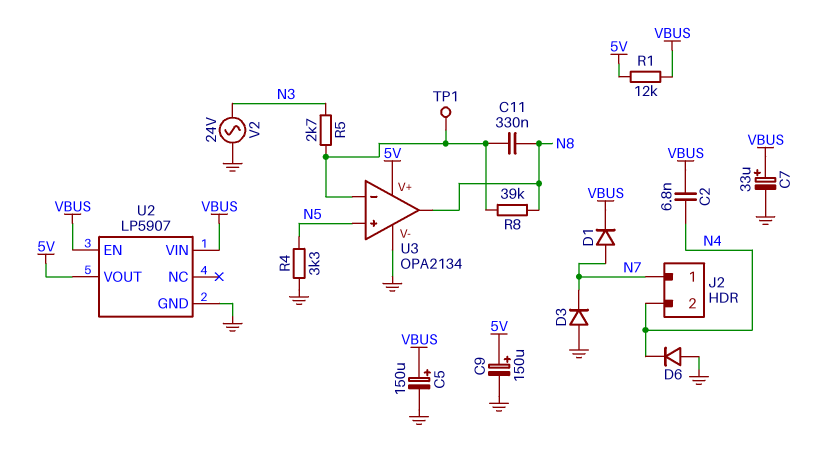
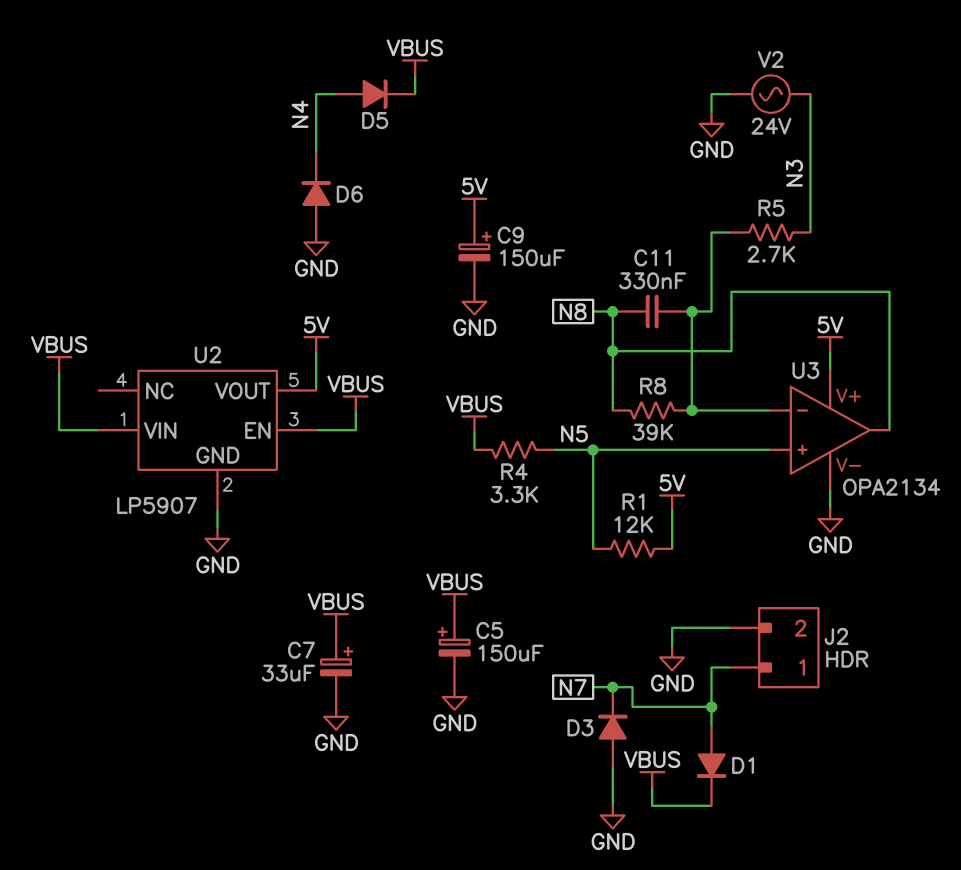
C2: 6.8nF (N4, VBUS) -> none
D5: none -> diode (A N4, K VBUS)
J2 pin 2: N4 -> GND
R1: 12k (5V, VBUS) -> 12k (5V, N5)
R4: 3.3k (GND, N5) -> 3.3k (N5, VBUS)
TP1: test point (U3/in-) -> none

